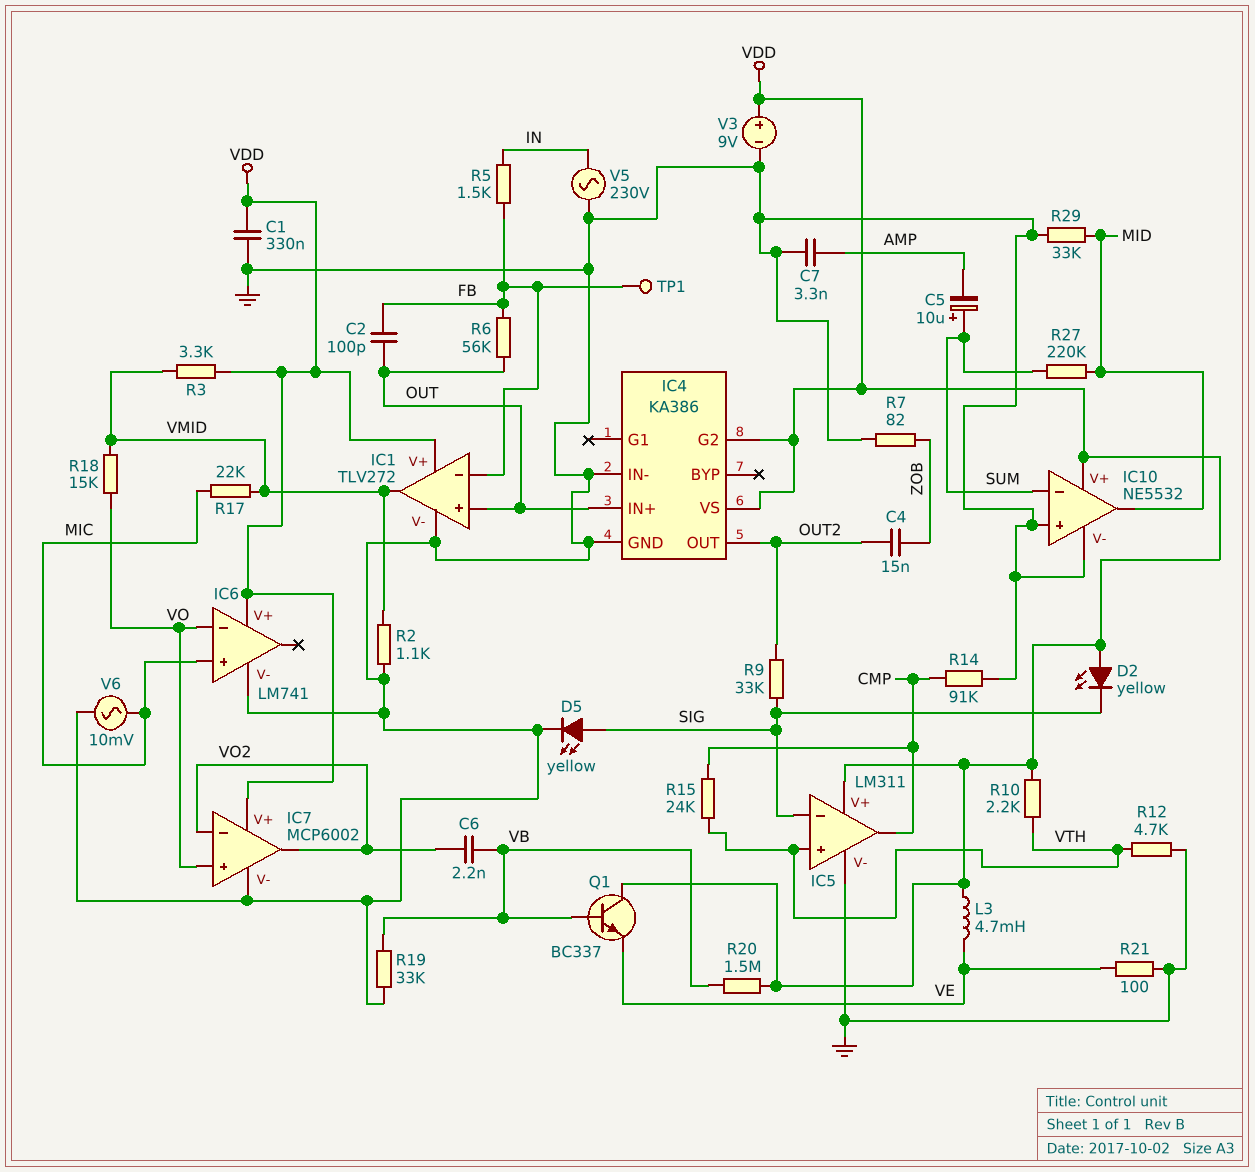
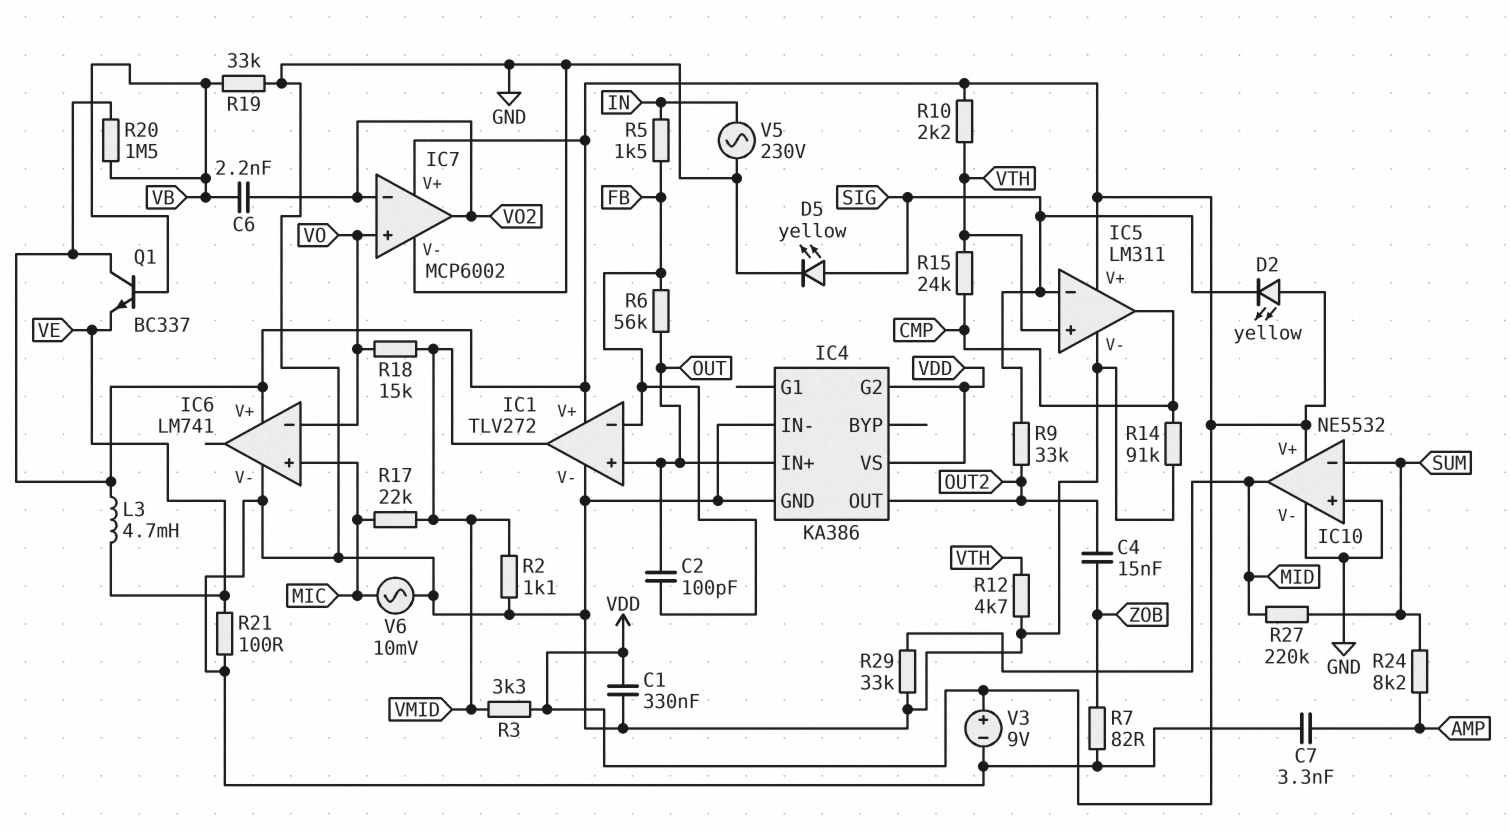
C5: 10uF (plus SUM, minus AMP) -> none
R24: none -> 8.2k (AMP, SUM)
TP1: test point (FB) -> none

